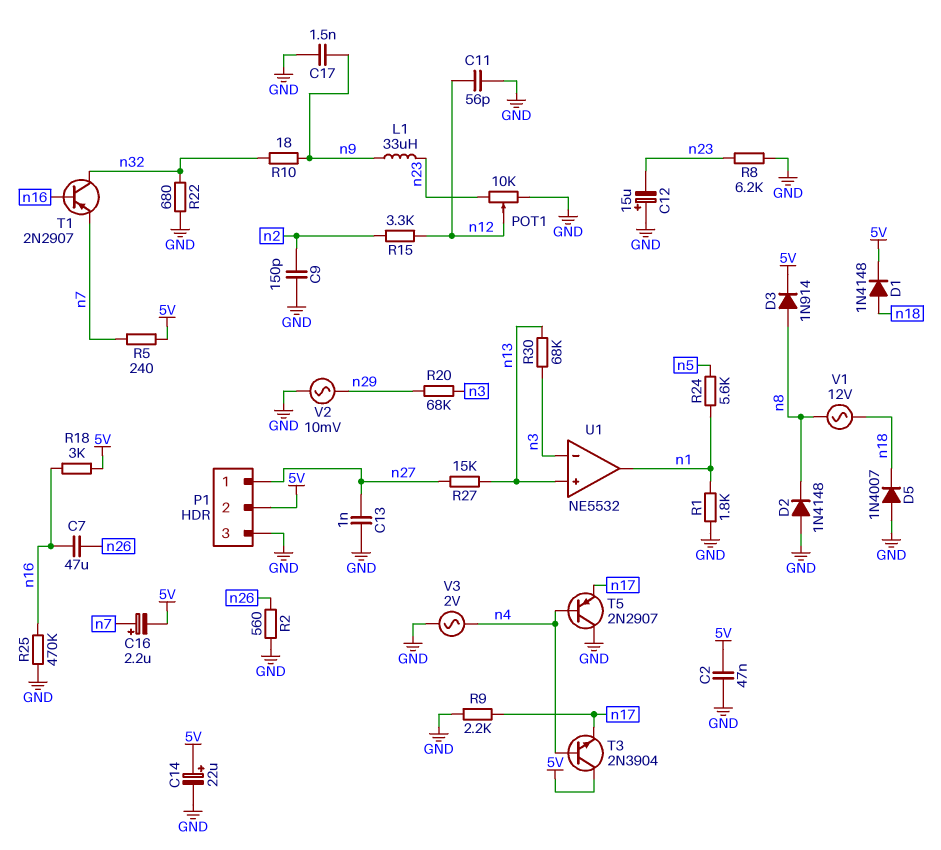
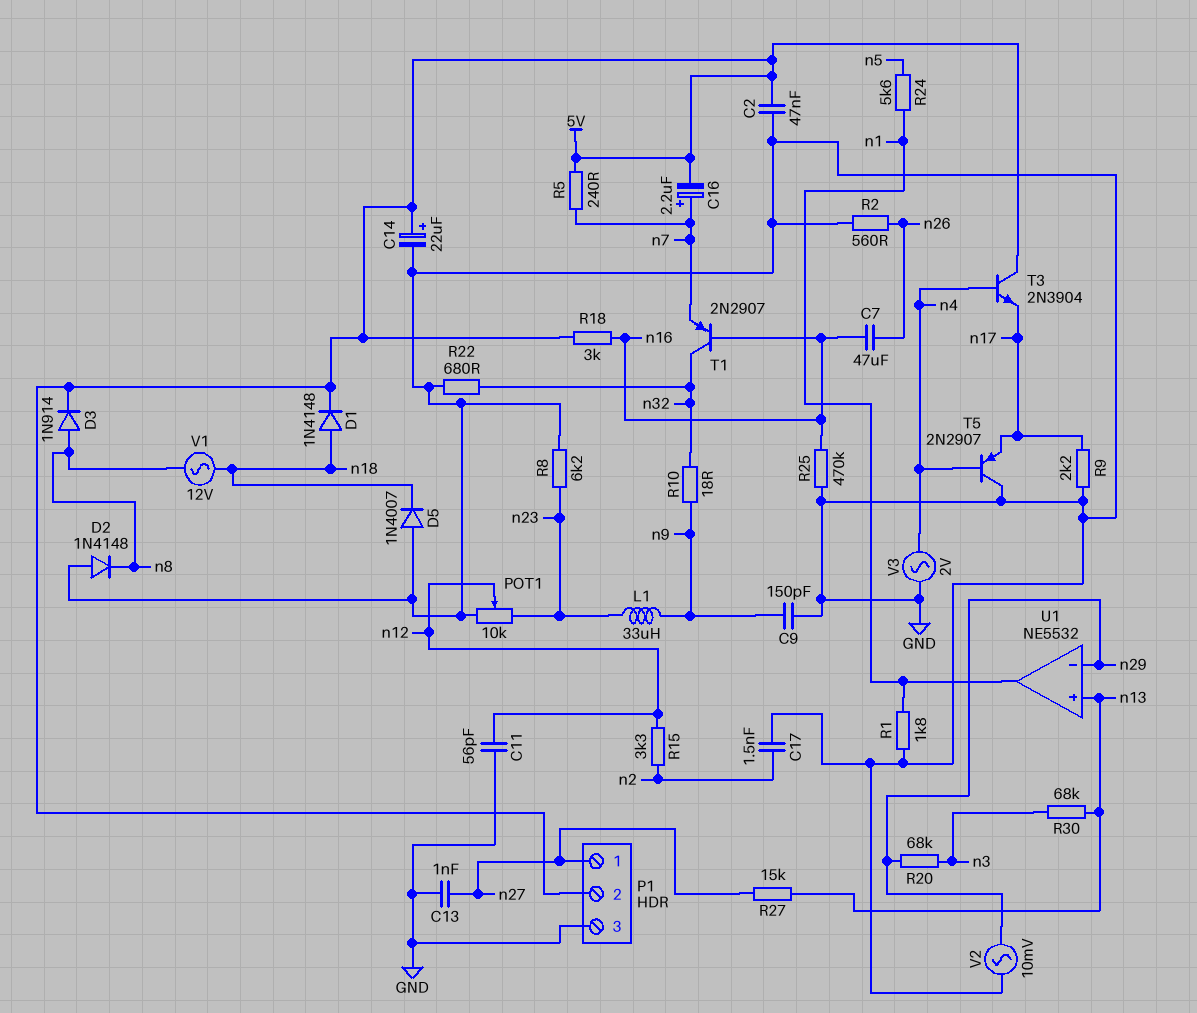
C9: 150pF (GND, n2) -> 150pF (GND, n9)
C12: 15uF (plus GND, minus n23) -> none
C17: 1.5nF (GND, n9) -> 1.5nF (GND, n2)
U1 pin in-: n3 -> n29

